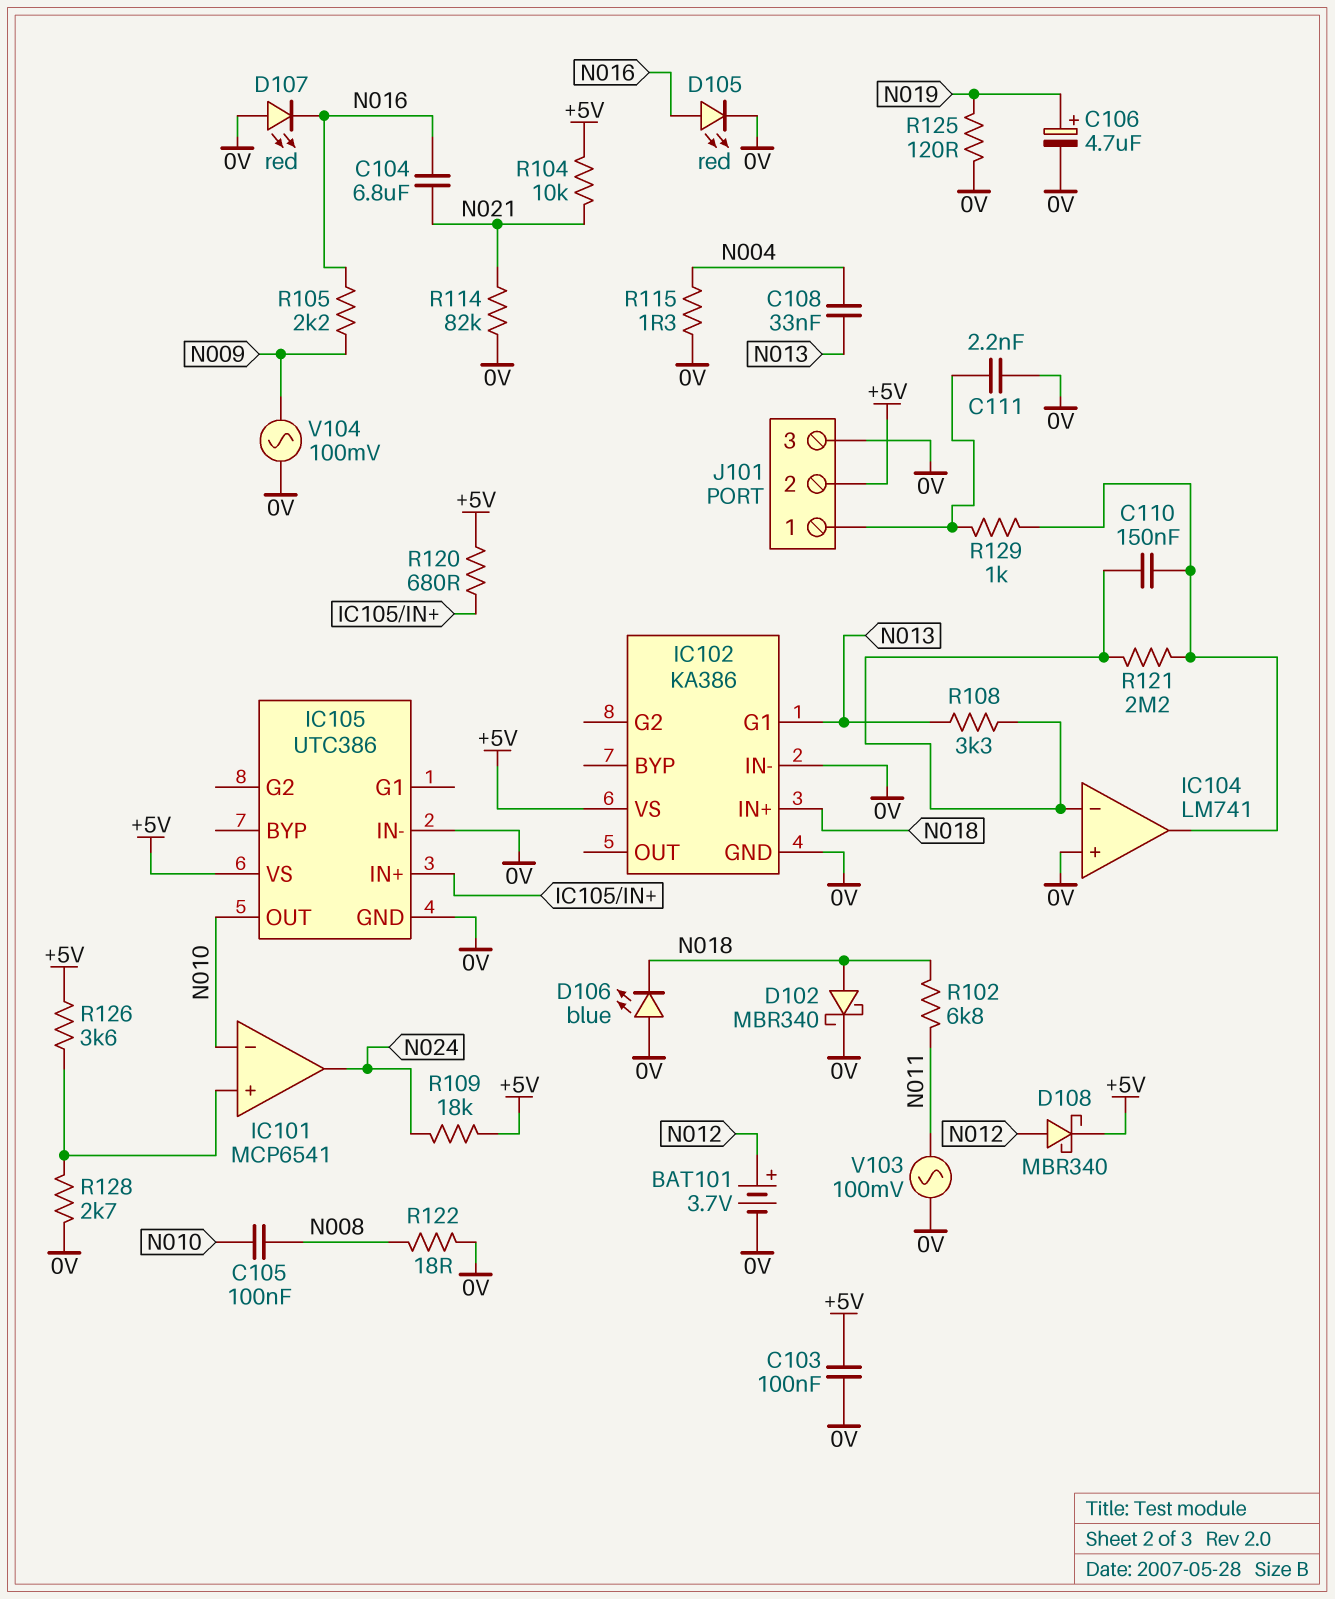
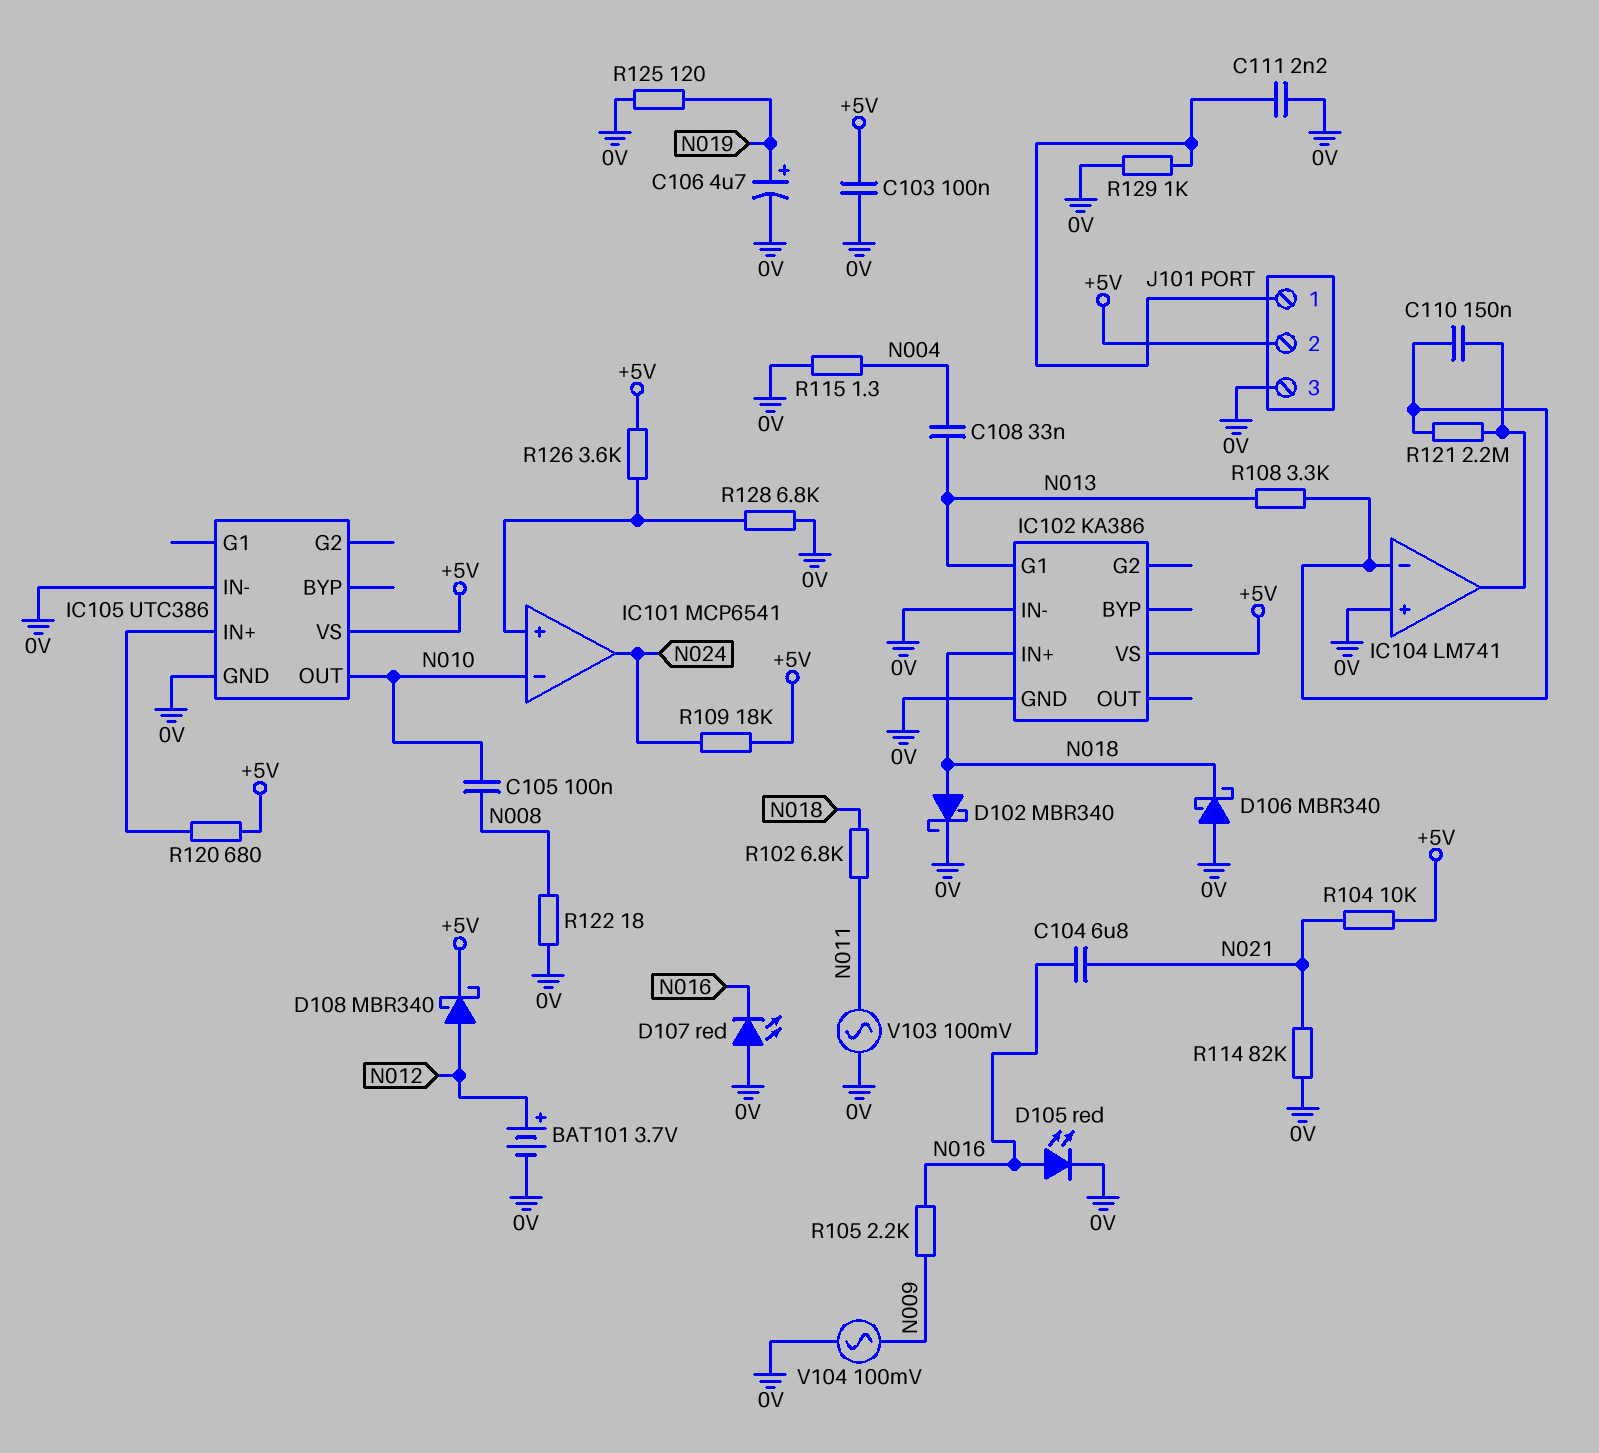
D106: LED blue (A 0V, K N018) -> schottky MBR340 (A 0V, K N018)
R128: 2.7k (0V, IC101/in+) -> 6.8k (0V, IC101/in+)
R129: 1k (IC104/out, J101/1) -> 1k (0V, J101/1)

